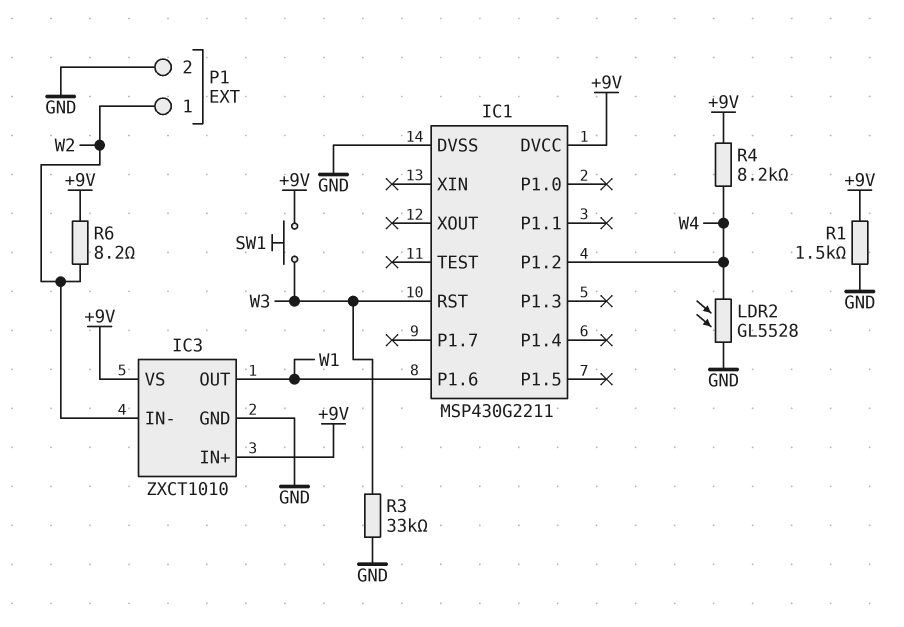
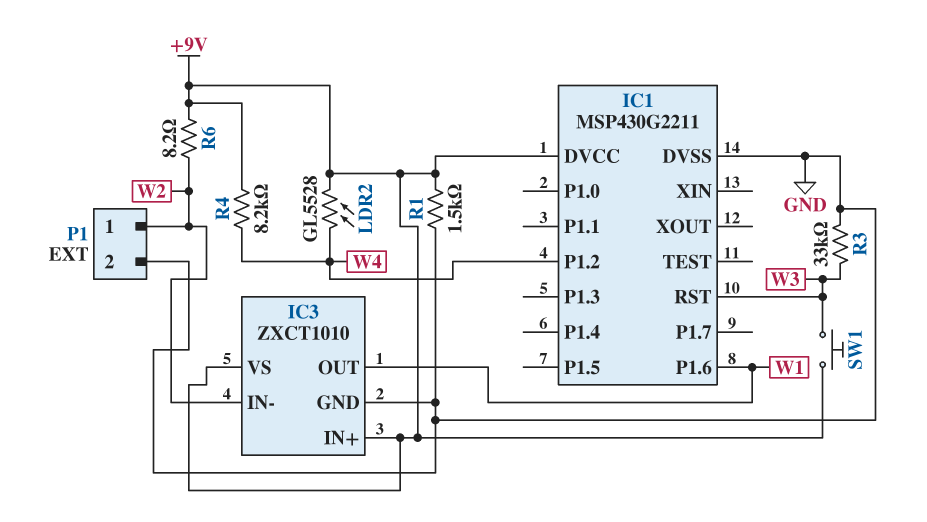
LDR2: GL5528 (GND, W4) -> GL5528 (+9V, W4)

